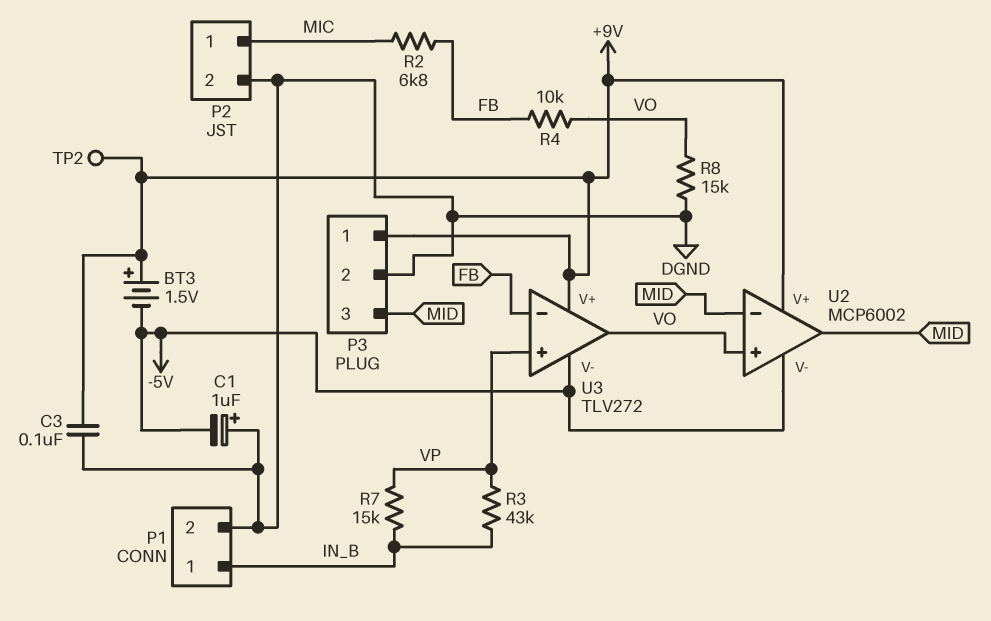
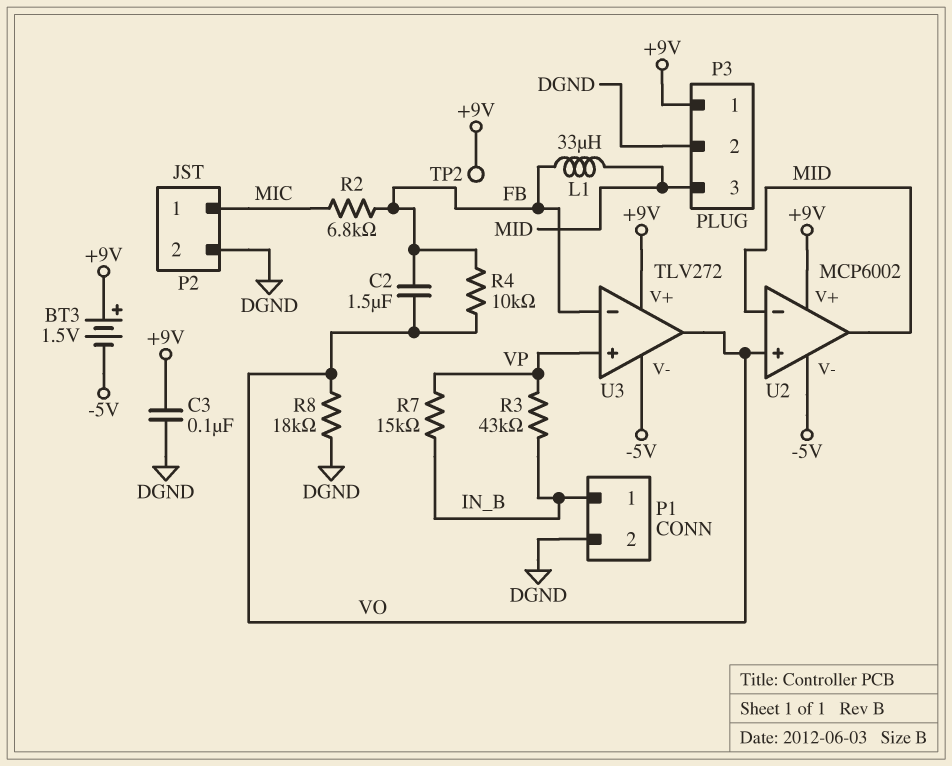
C1: 1uF (plus DGND, minus -5V) -> none
C2: none -> 1.5uF (FB, VO)
L1: none -> 33uH (FB, MID)
R8: 15k (DGND, VO) -> 18k (DGND, VO)

